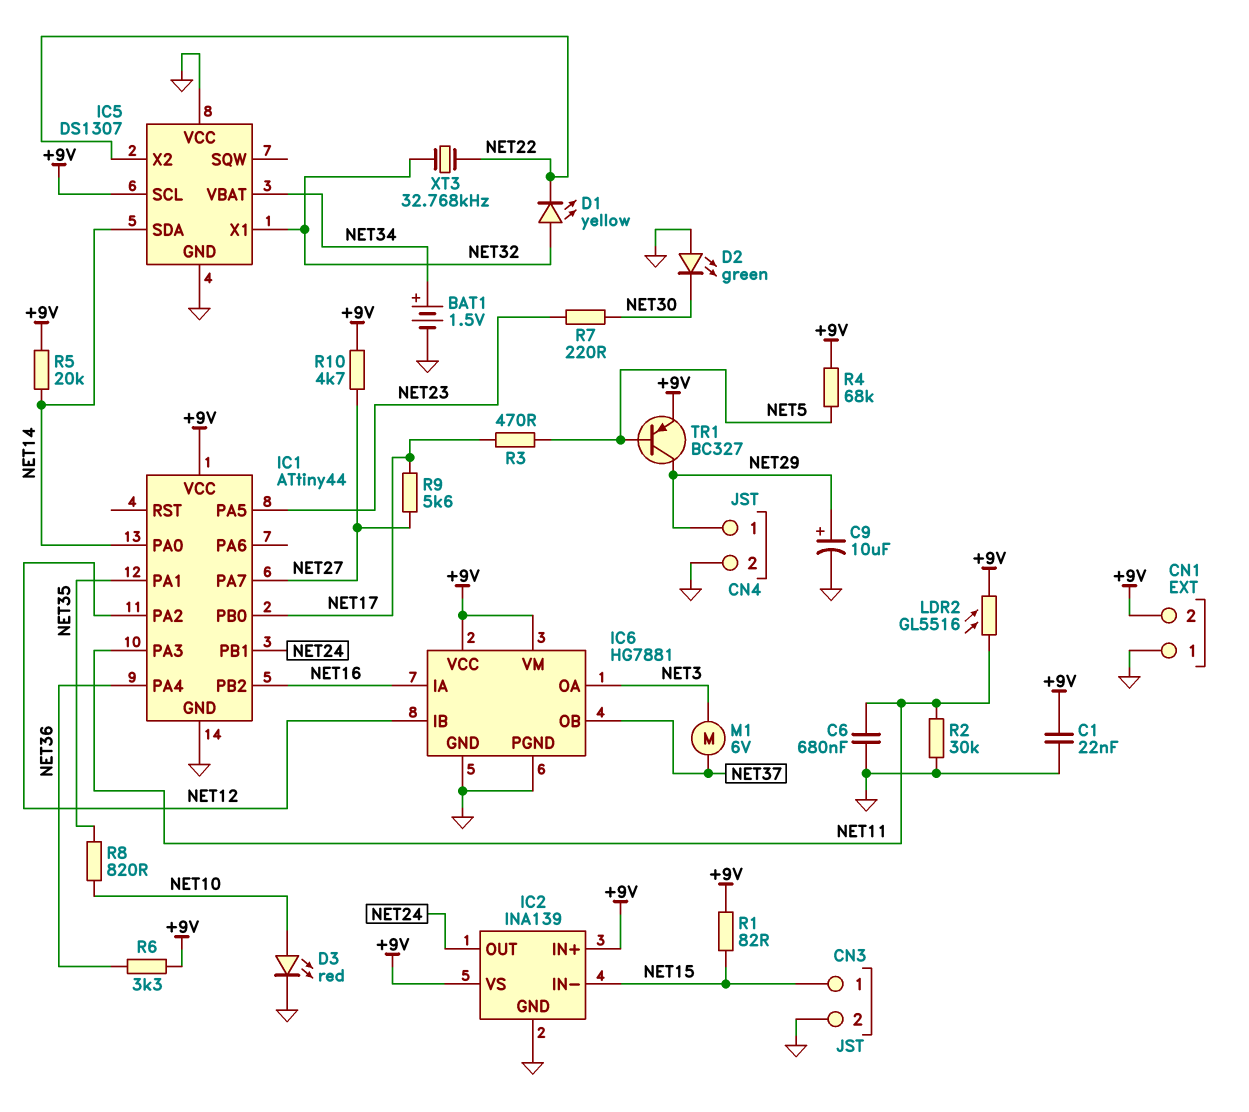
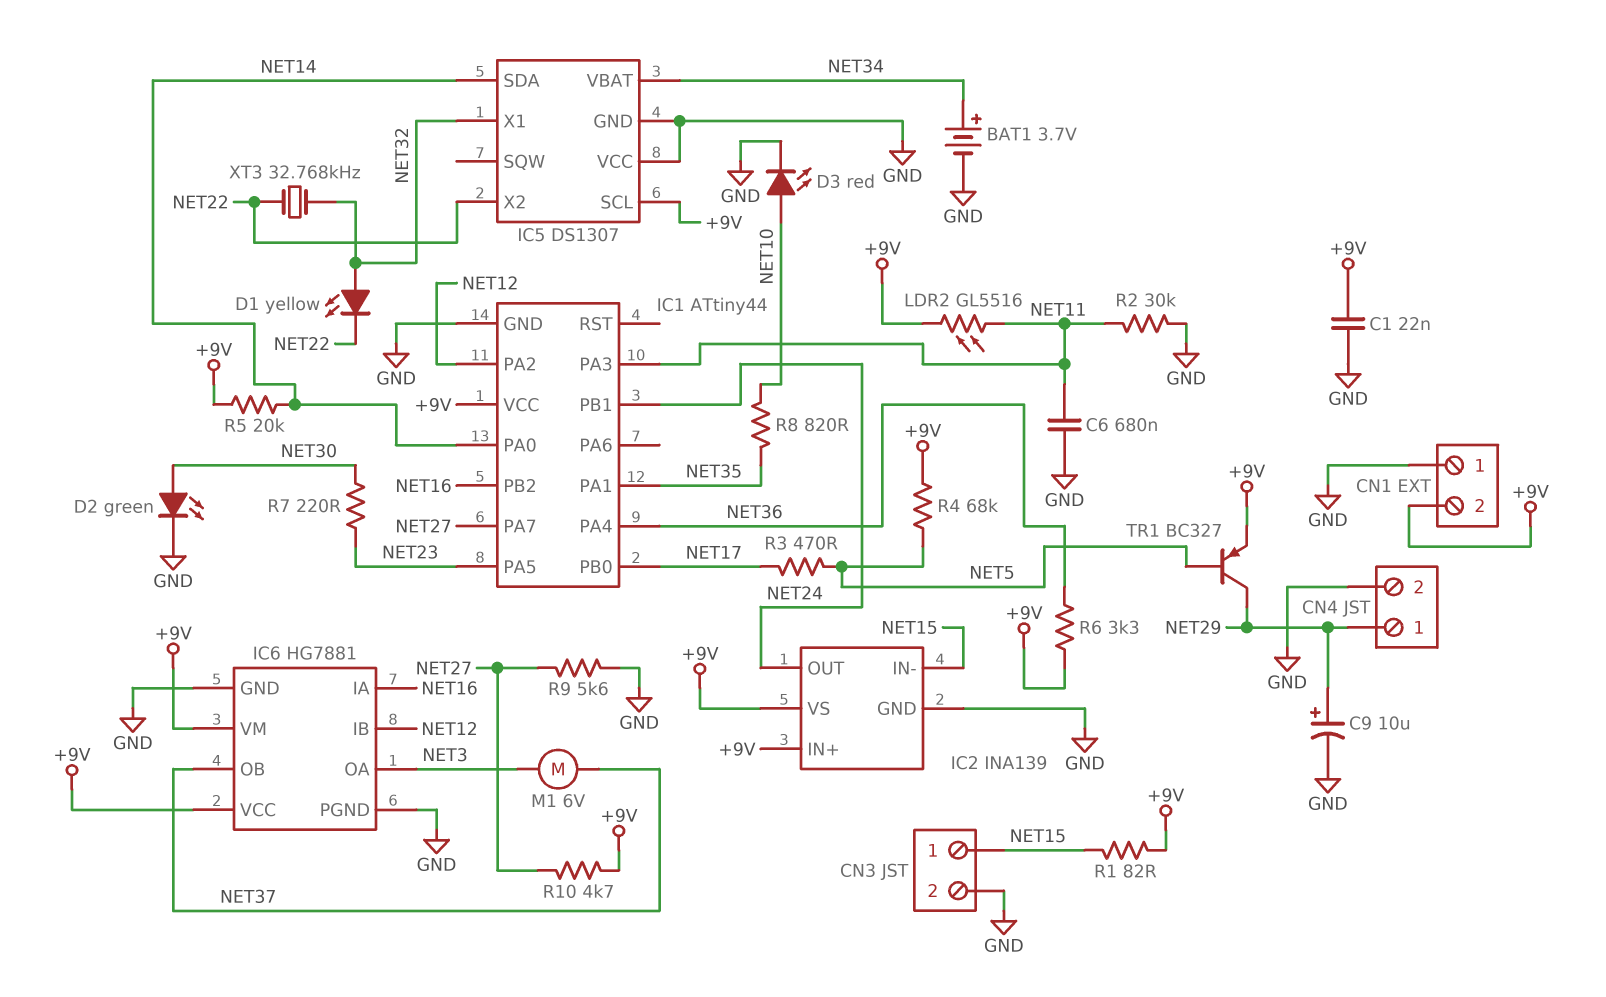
BAT1: 1.5V (plus NET34, minus GND) -> 3.7V (plus NET34, minus GND)
D2: LED green (A GND, K NET30) -> LED green (A NET30, K GND)
R9: 5.6k (NET17, NET27) -> 5.6k (GND, NET27)

